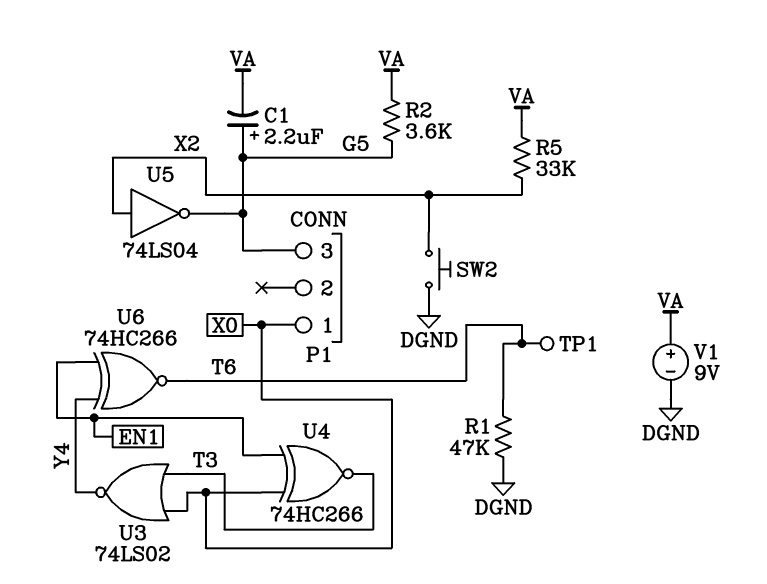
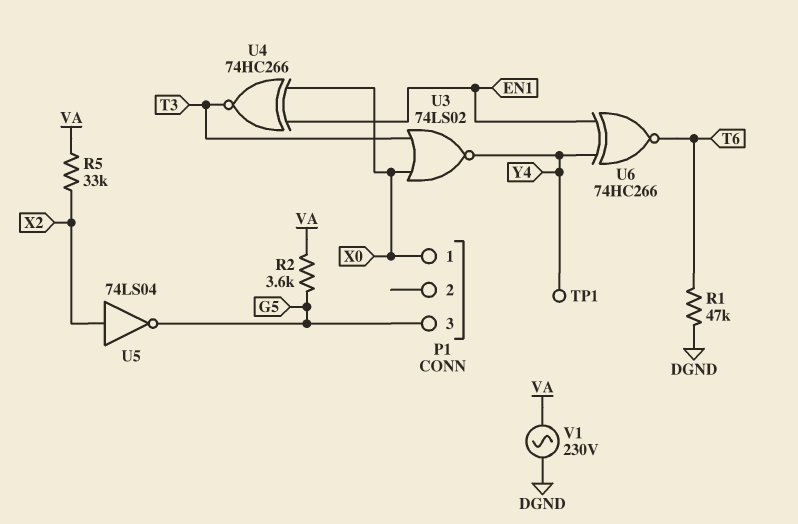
C1: 2.2uF (plus G5, minus VA) -> none
SW2: button (DGND, X2) -> none
TP1: test point (T6) -> test point (Y4)
V1: 9V (plus VA, minus DGND) -> AC 230V (DGND, VA)

